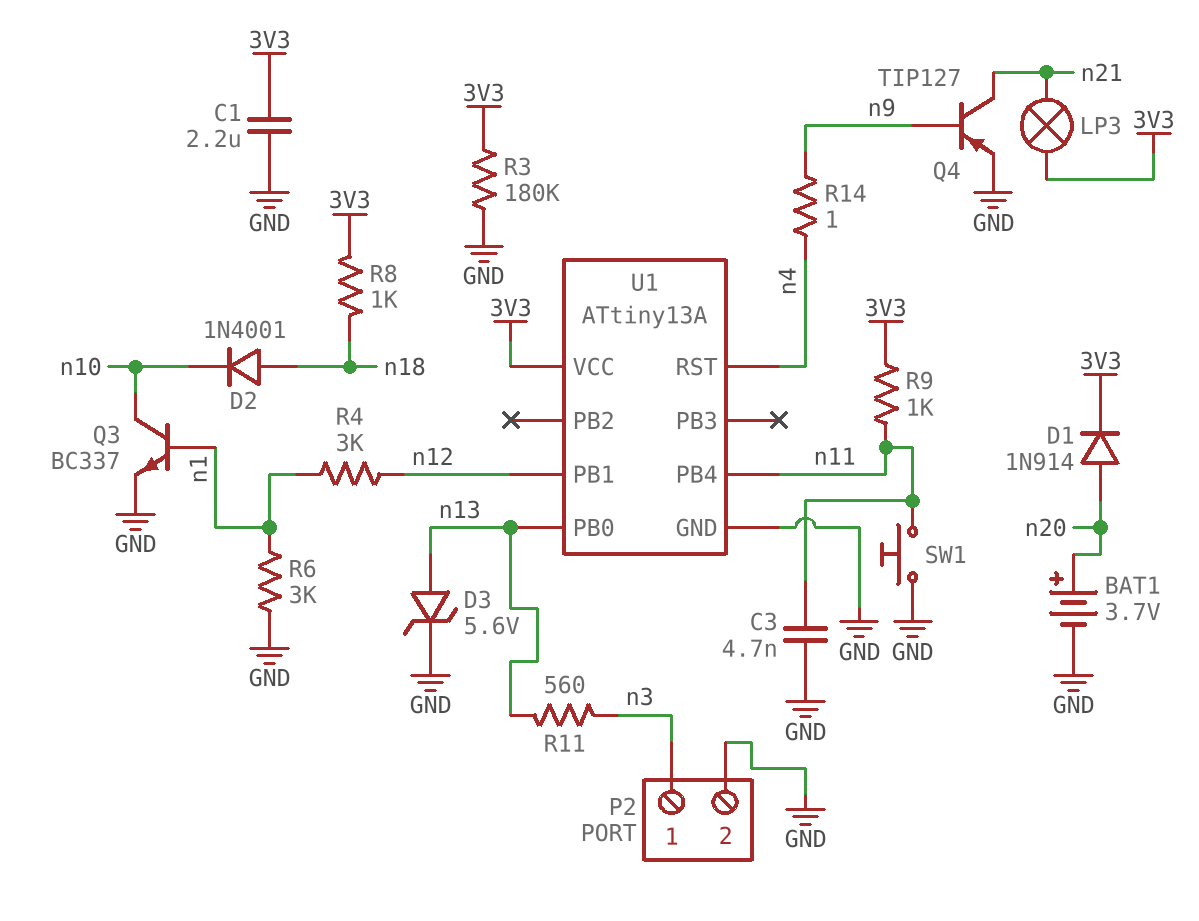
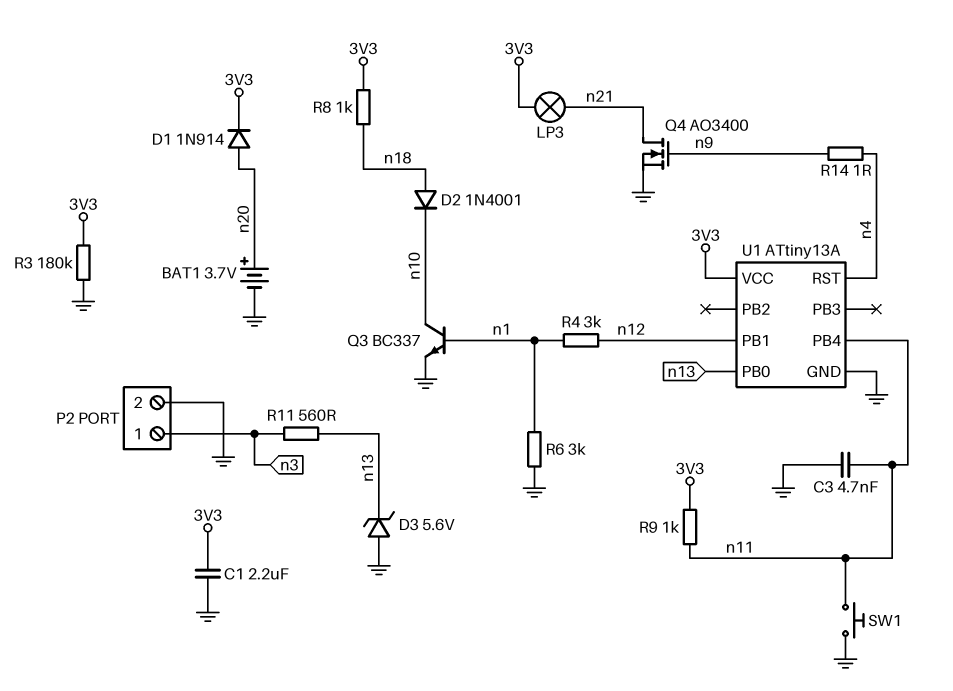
D3: zener 5.6V (A n13, K GND) -> zener 5.6V (A GND, K n13)
Q4: PNP TIP127 (B n9, C n21, E GND) -> NMOS AO3400 (G n9, D n21, S GND)

